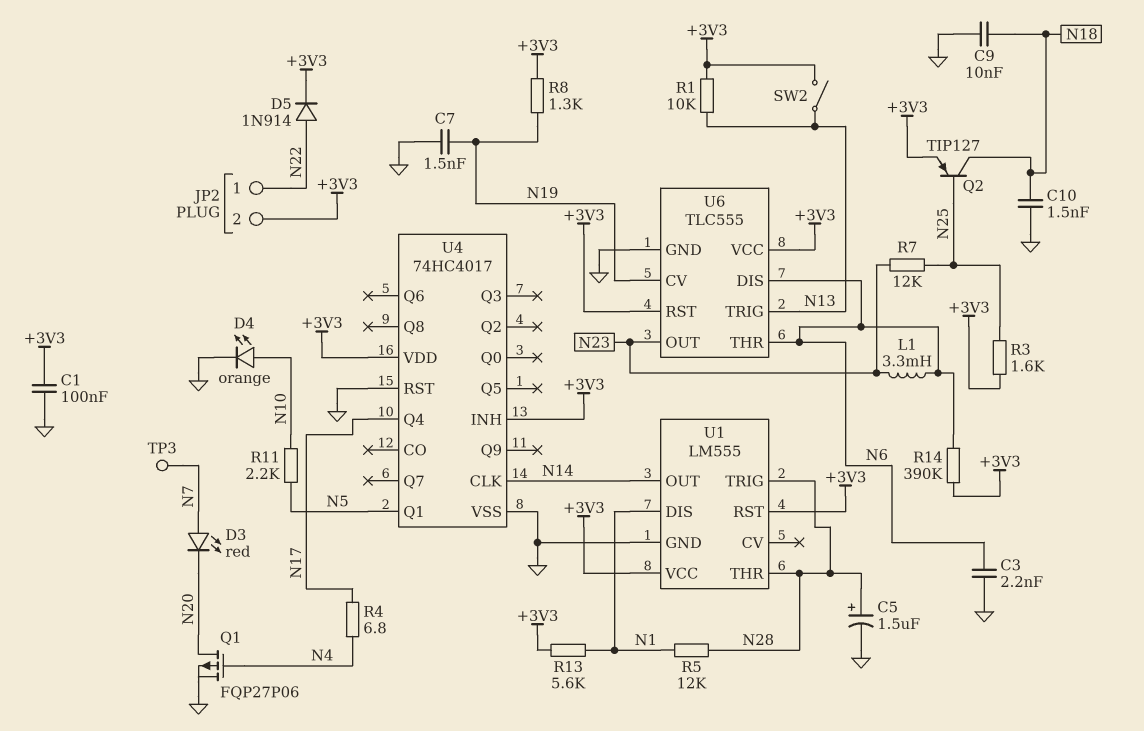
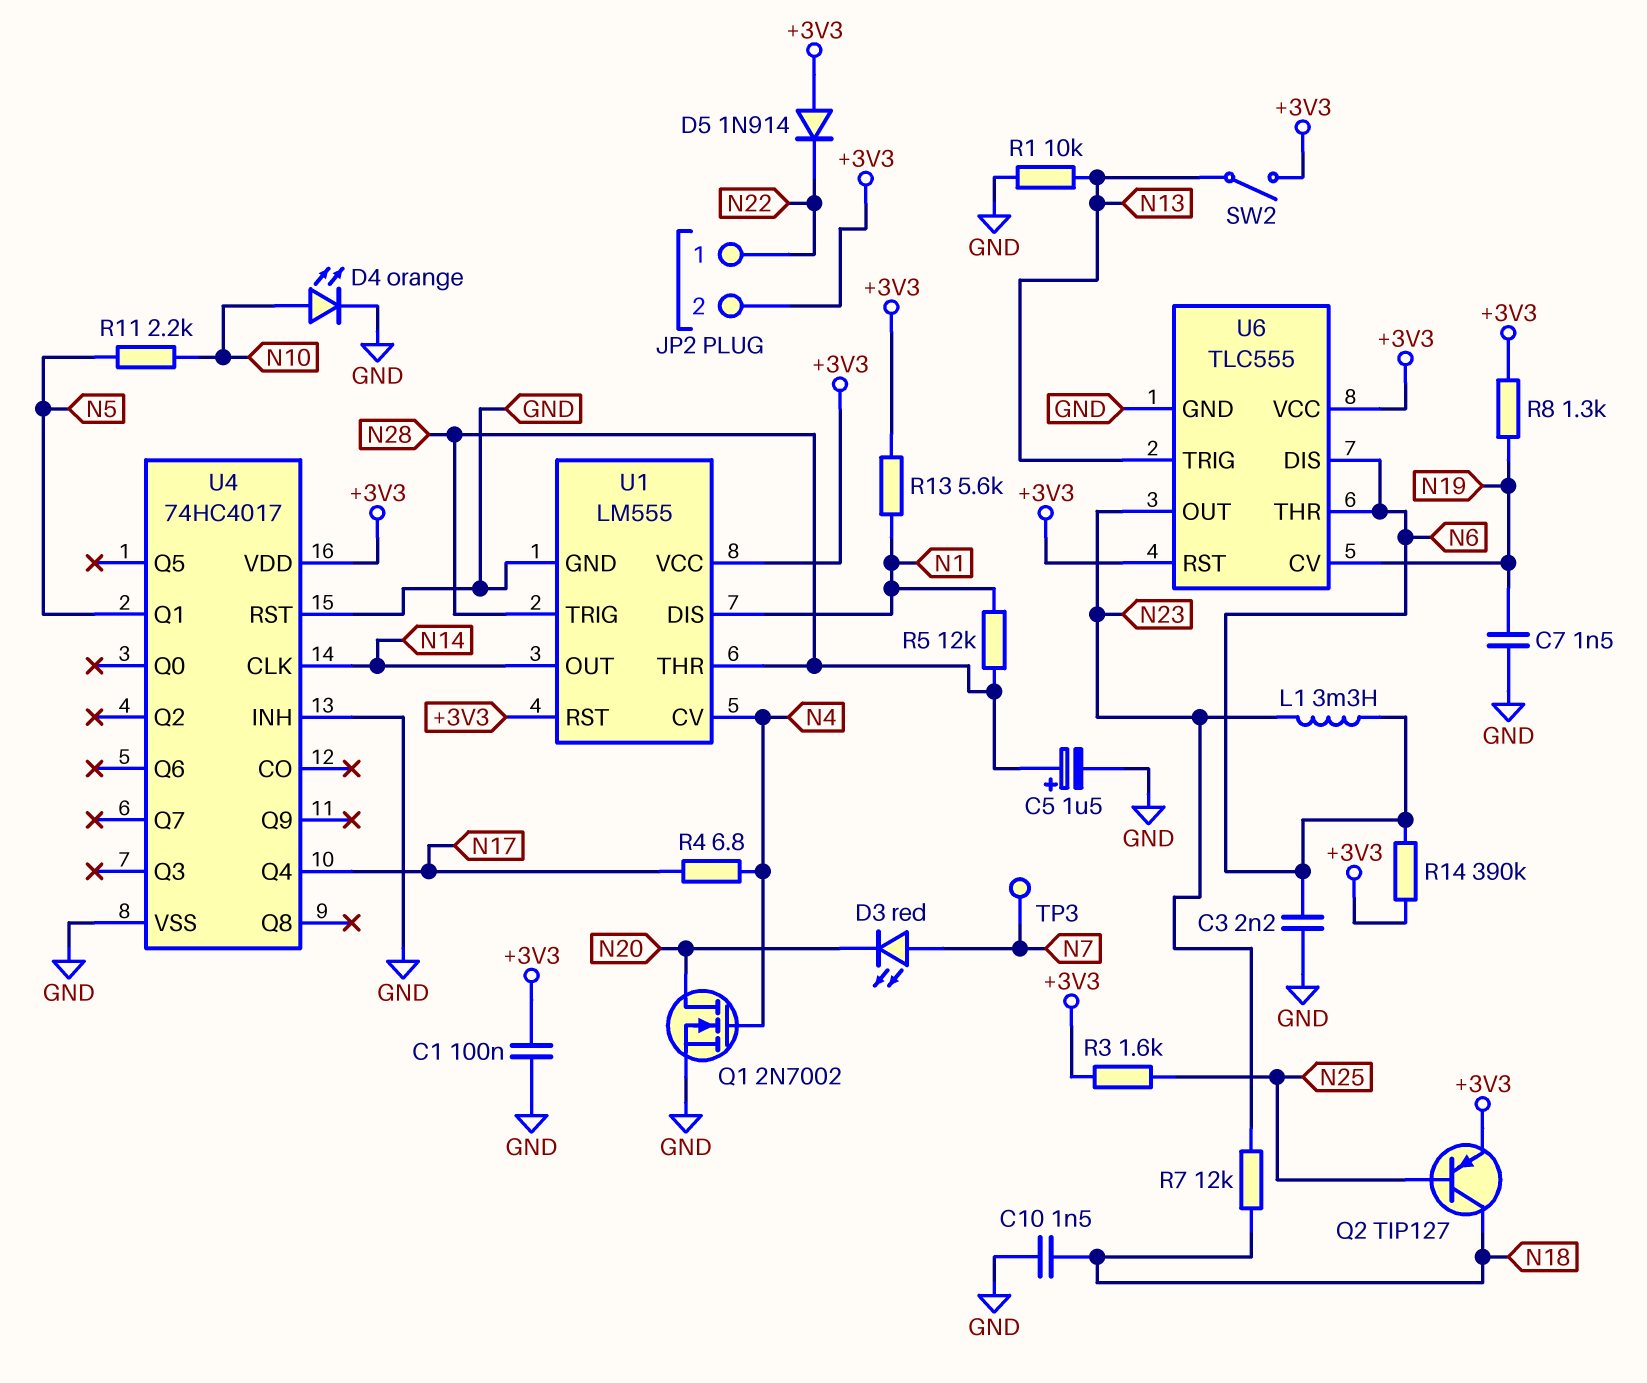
C9: 10nF (GND, N18) -> none
D5: diode 1N914 (A N22, K +3V3) -> diode 1N914 (A +3V3, K N22)
Q1: PMOS FQP27P06 (G N4, D N20, S GND) -> NMOS 2N7002 (G N4, D N20, S GND)
R1: 10k (+3V3, N13) -> 10k (GND, N13)
R7: 12k (N23, N25) -> 12k (N18, N23)
U1 pin CV: none -> N4
U4 pin INH: +3V3 -> GND

